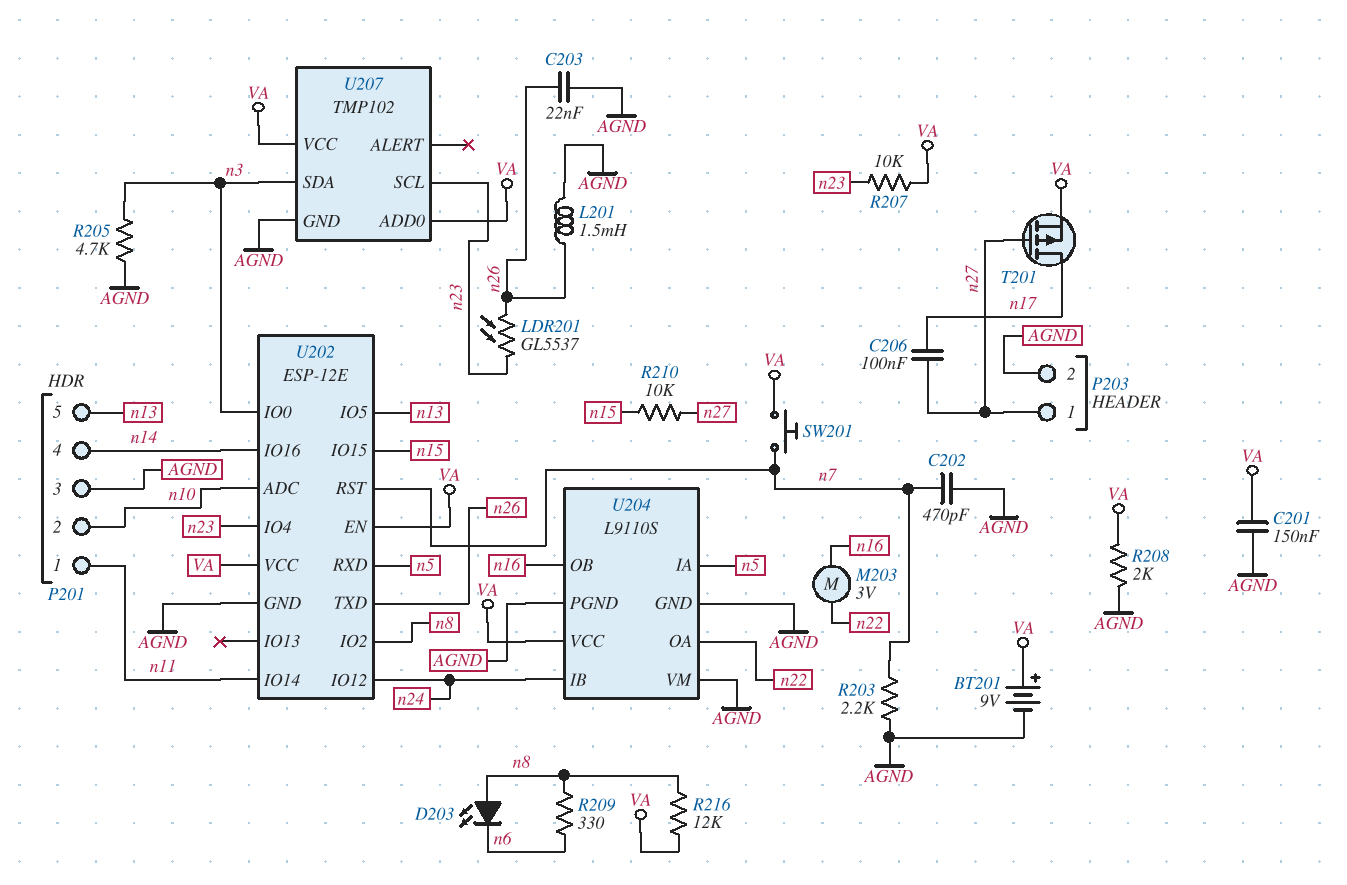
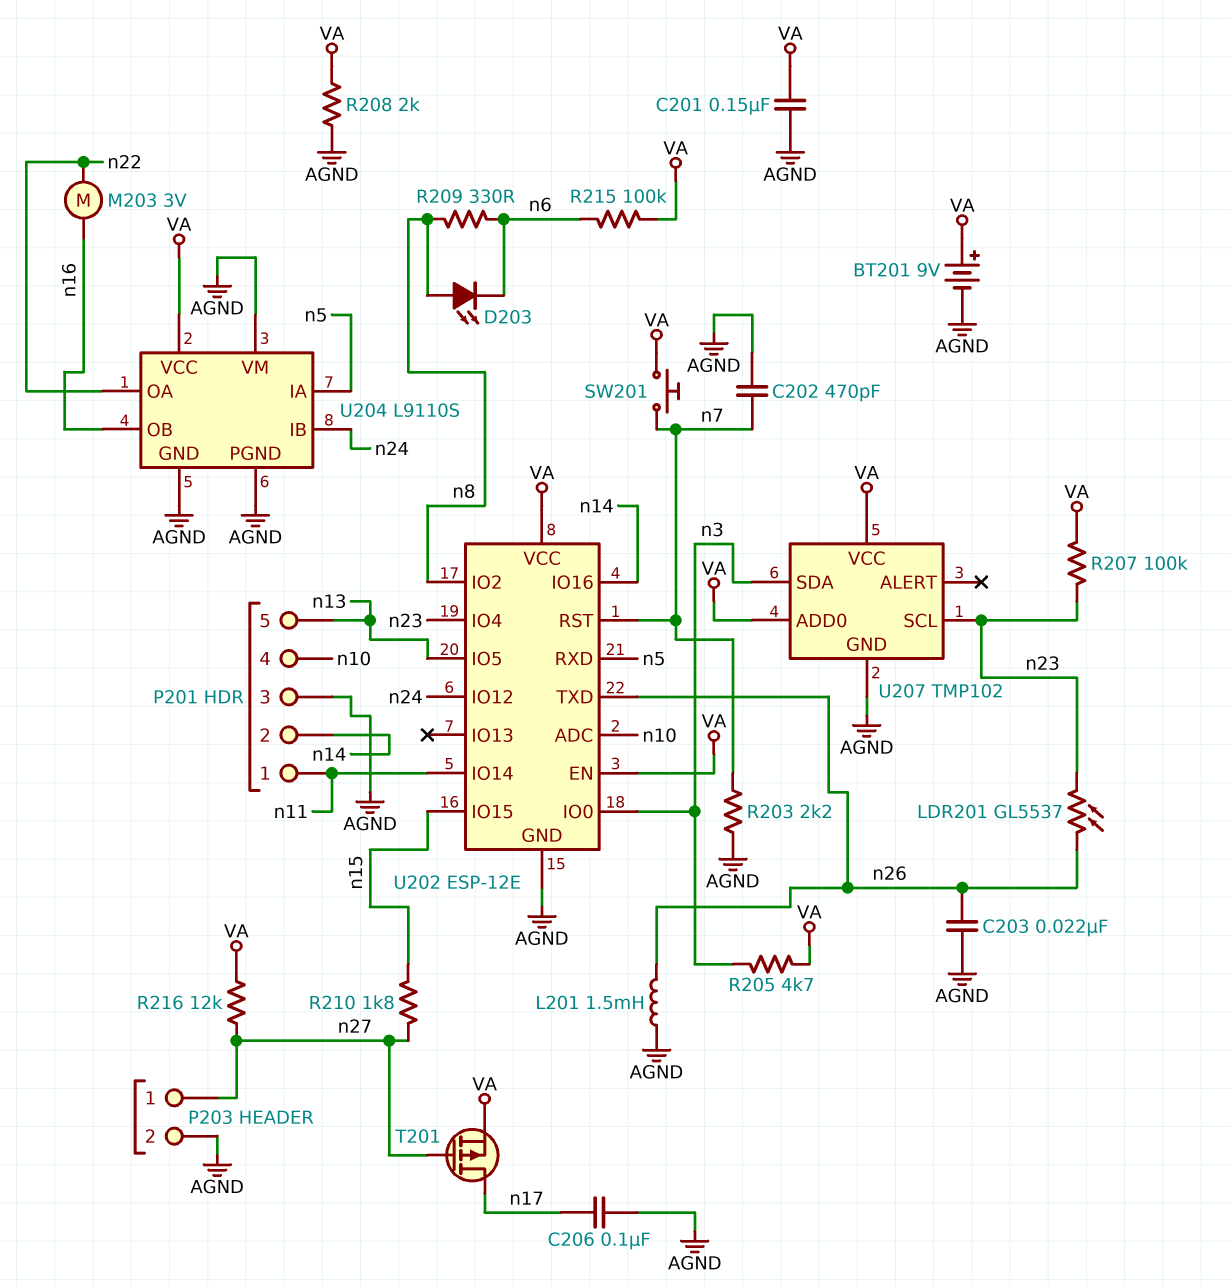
C206: 100nF (n17, n27) -> 100nF (AGND, n17)
P201 pin 2: n10 -> n14
P201 pin 4: n14 -> n10
R205: 4.7k (AGND, n3) -> 4.7k (VA, n3)
R207: 10k (VA, n23) -> 100k (VA, n23)
R210: 10k (n15, n27) -> 1.8k (n15, n27)
R215: none -> 100k (VA, n6)
R216: 12k (VA, n8) -> 12k (VA, n27)

